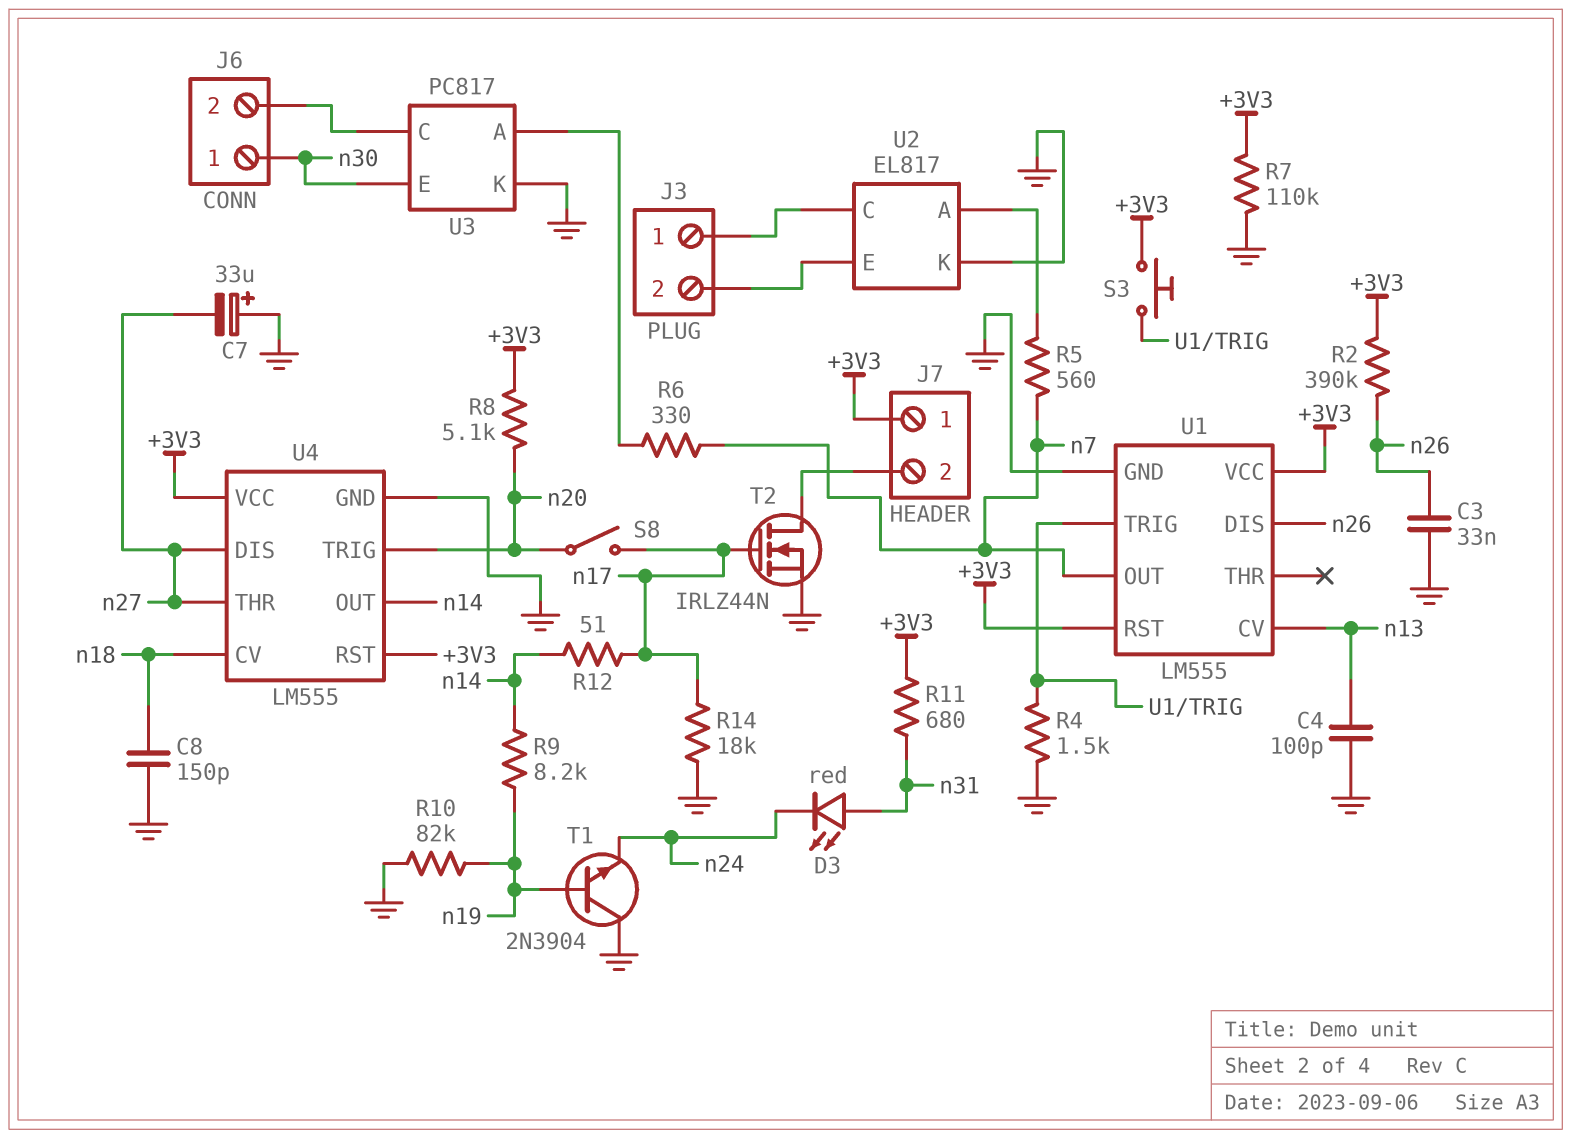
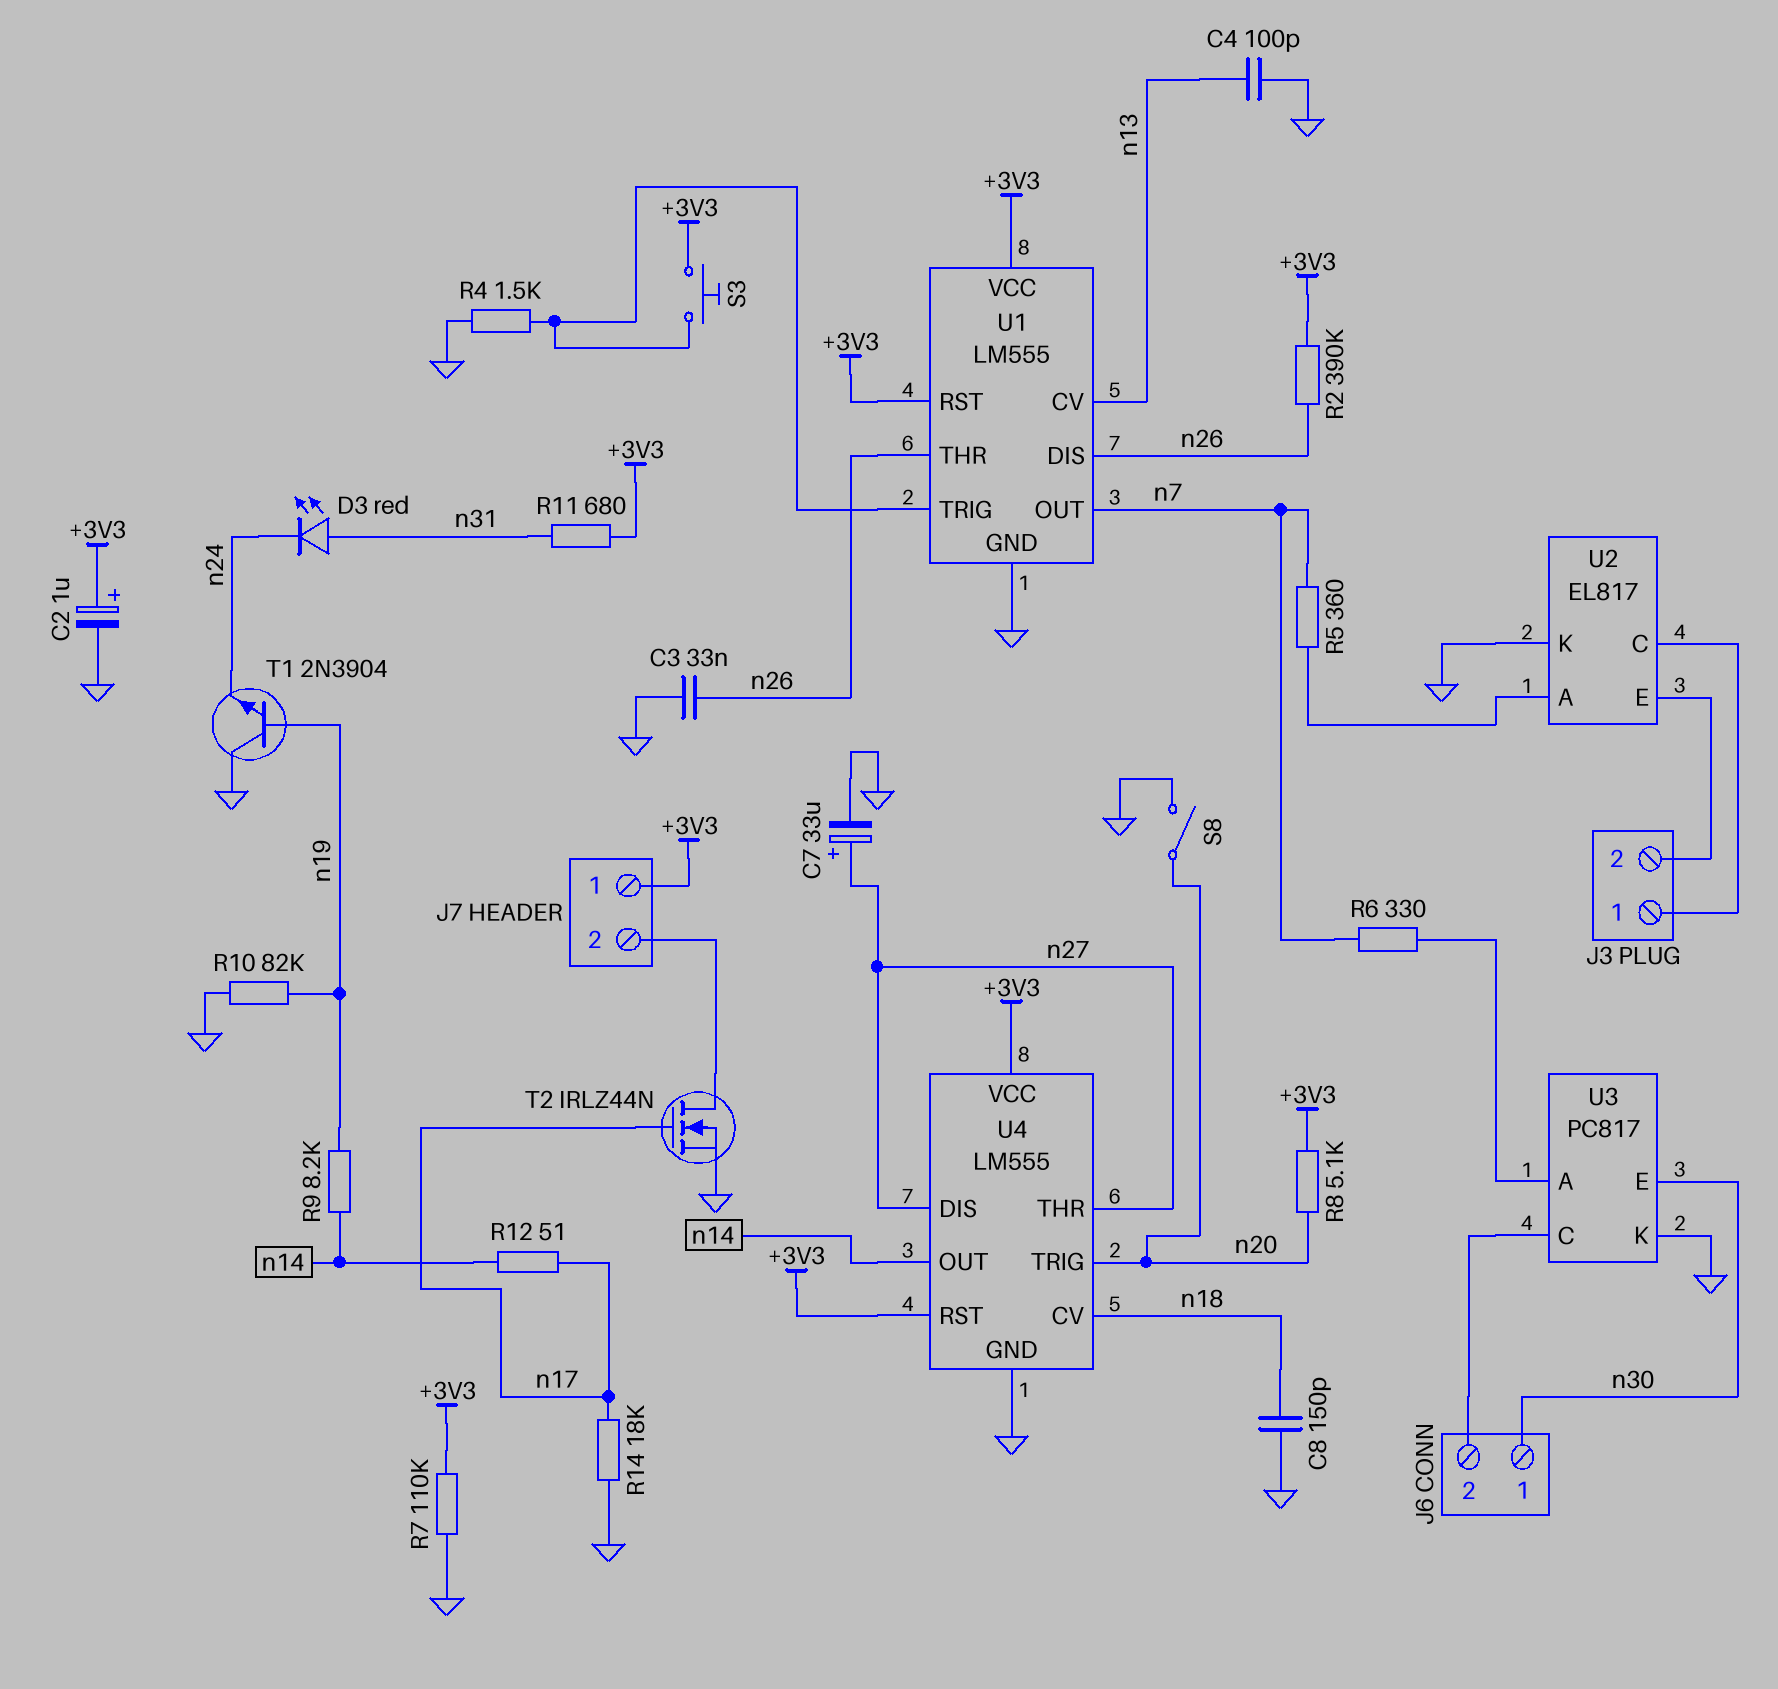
C2: none -> 1uF (plus +3V3, minus GND)
C7: 33uF (plus GND, minus n27) -> 33uF (plus n27, minus GND)
R5: 560 (U2/A, n7) -> 360 (U2/A, n7)
S8: switch (n17, n20) -> switch (GND, n20)
U1 pin THR: none -> n26

